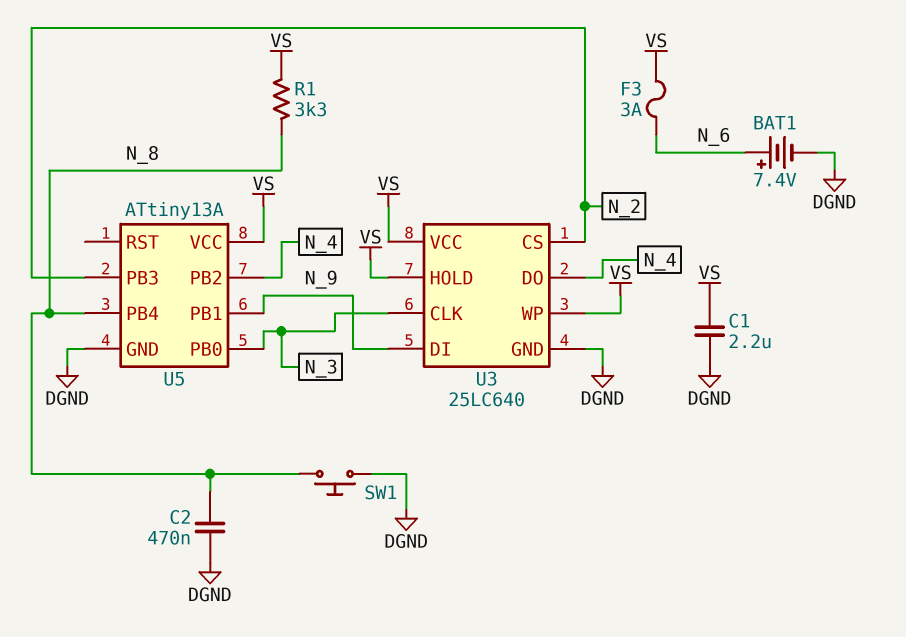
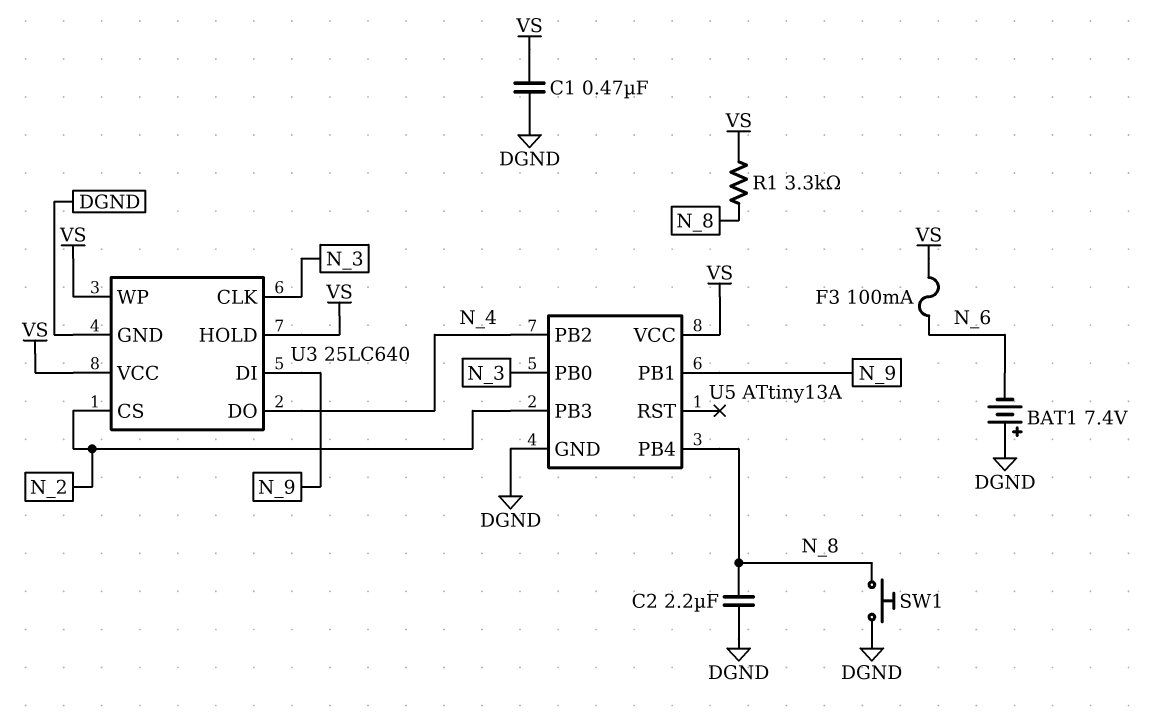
BAT1: 7.4V (plus N_6, minus DGND) -> 7.4V (plus DGND, minus N_6)
C1: 2.2uF (DGND, VS) -> 470nF (DGND, VS)
C2: 470nF (DGND, N_8) -> 2.2uF (DGND, N_8)
F3: 3A (N_6, VS) -> 100mA (N_6, VS)

